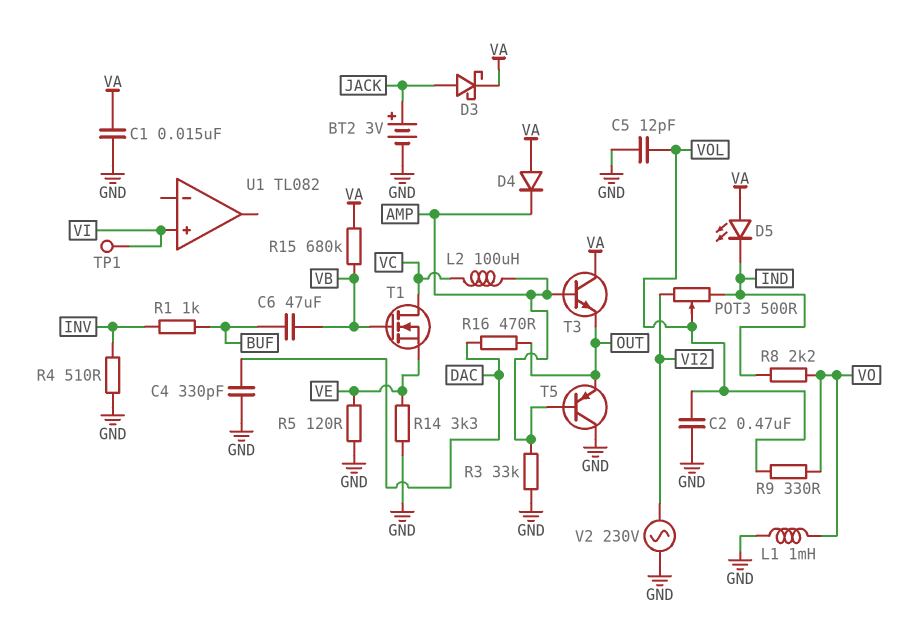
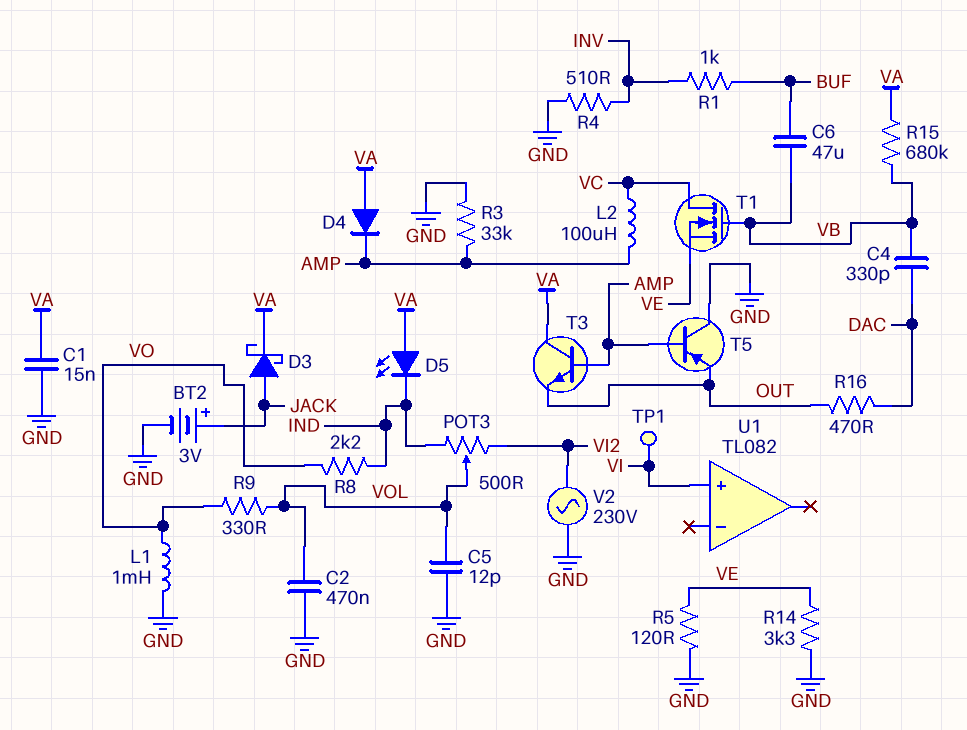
C4: 330pF (DAC, GND) -> 330pF (DAC, VB)

